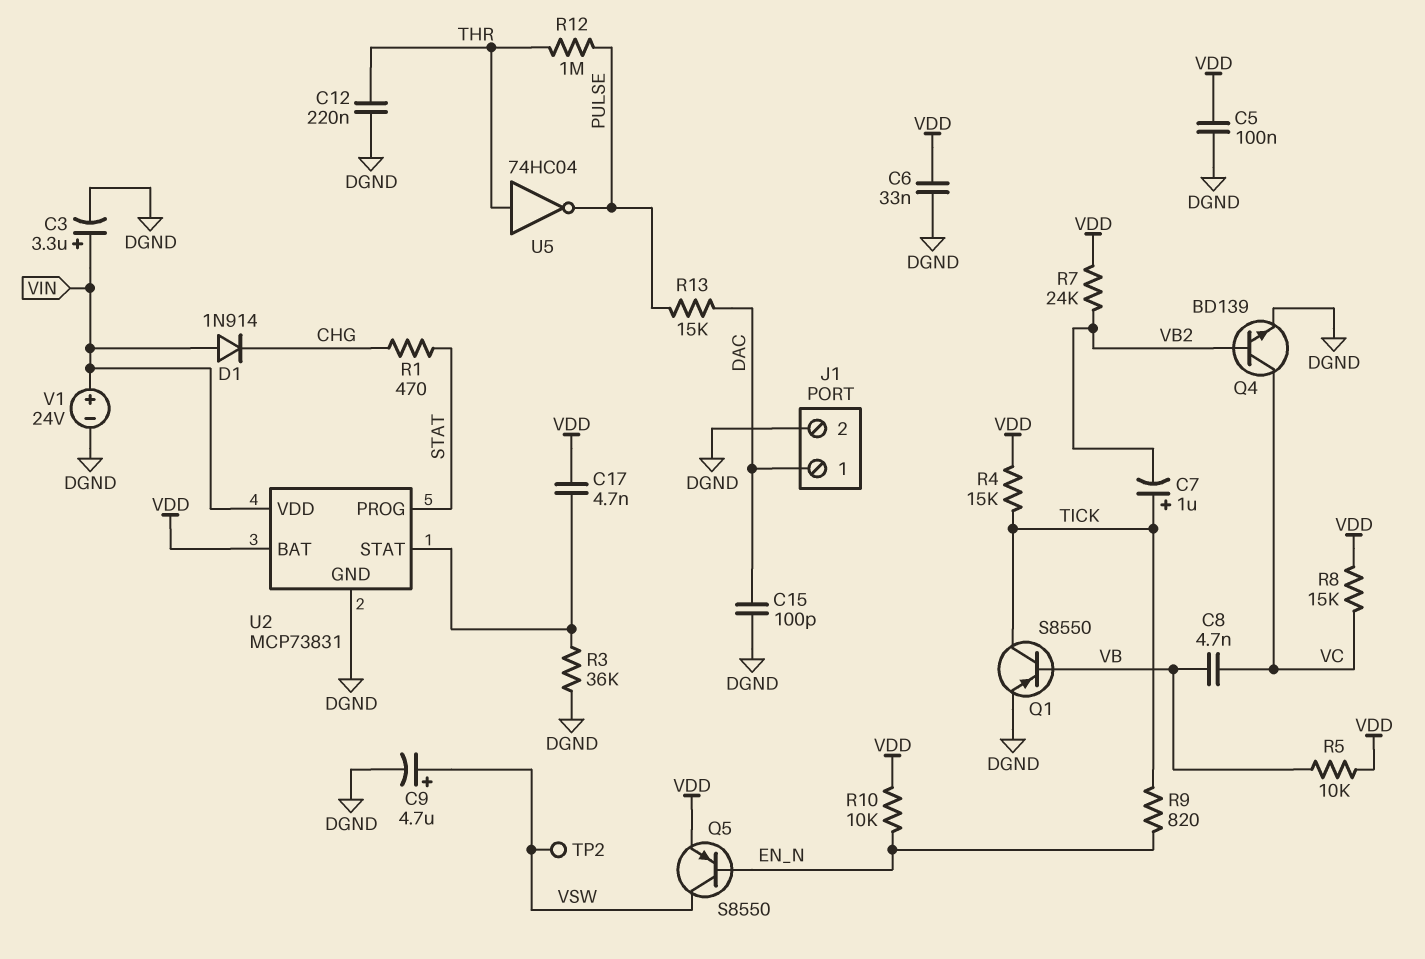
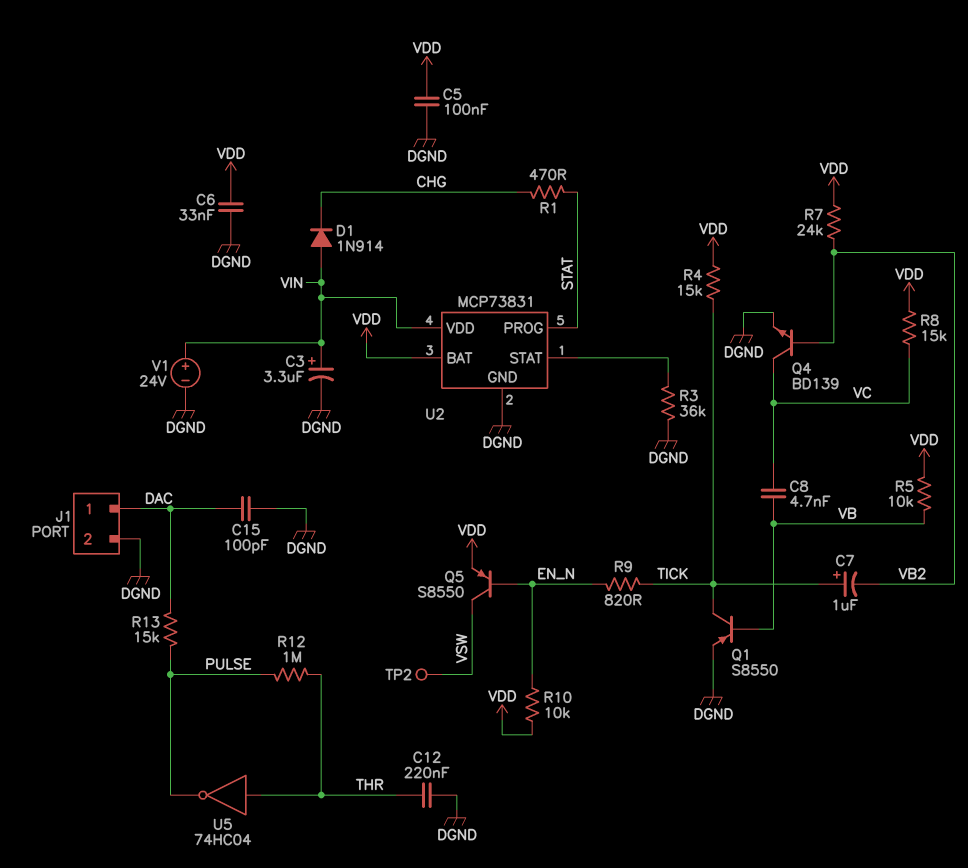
C9: 4.7uF (plus VSW, minus DGND) -> none
C17: 4.7nF (U2/STAT, VDD) -> none

